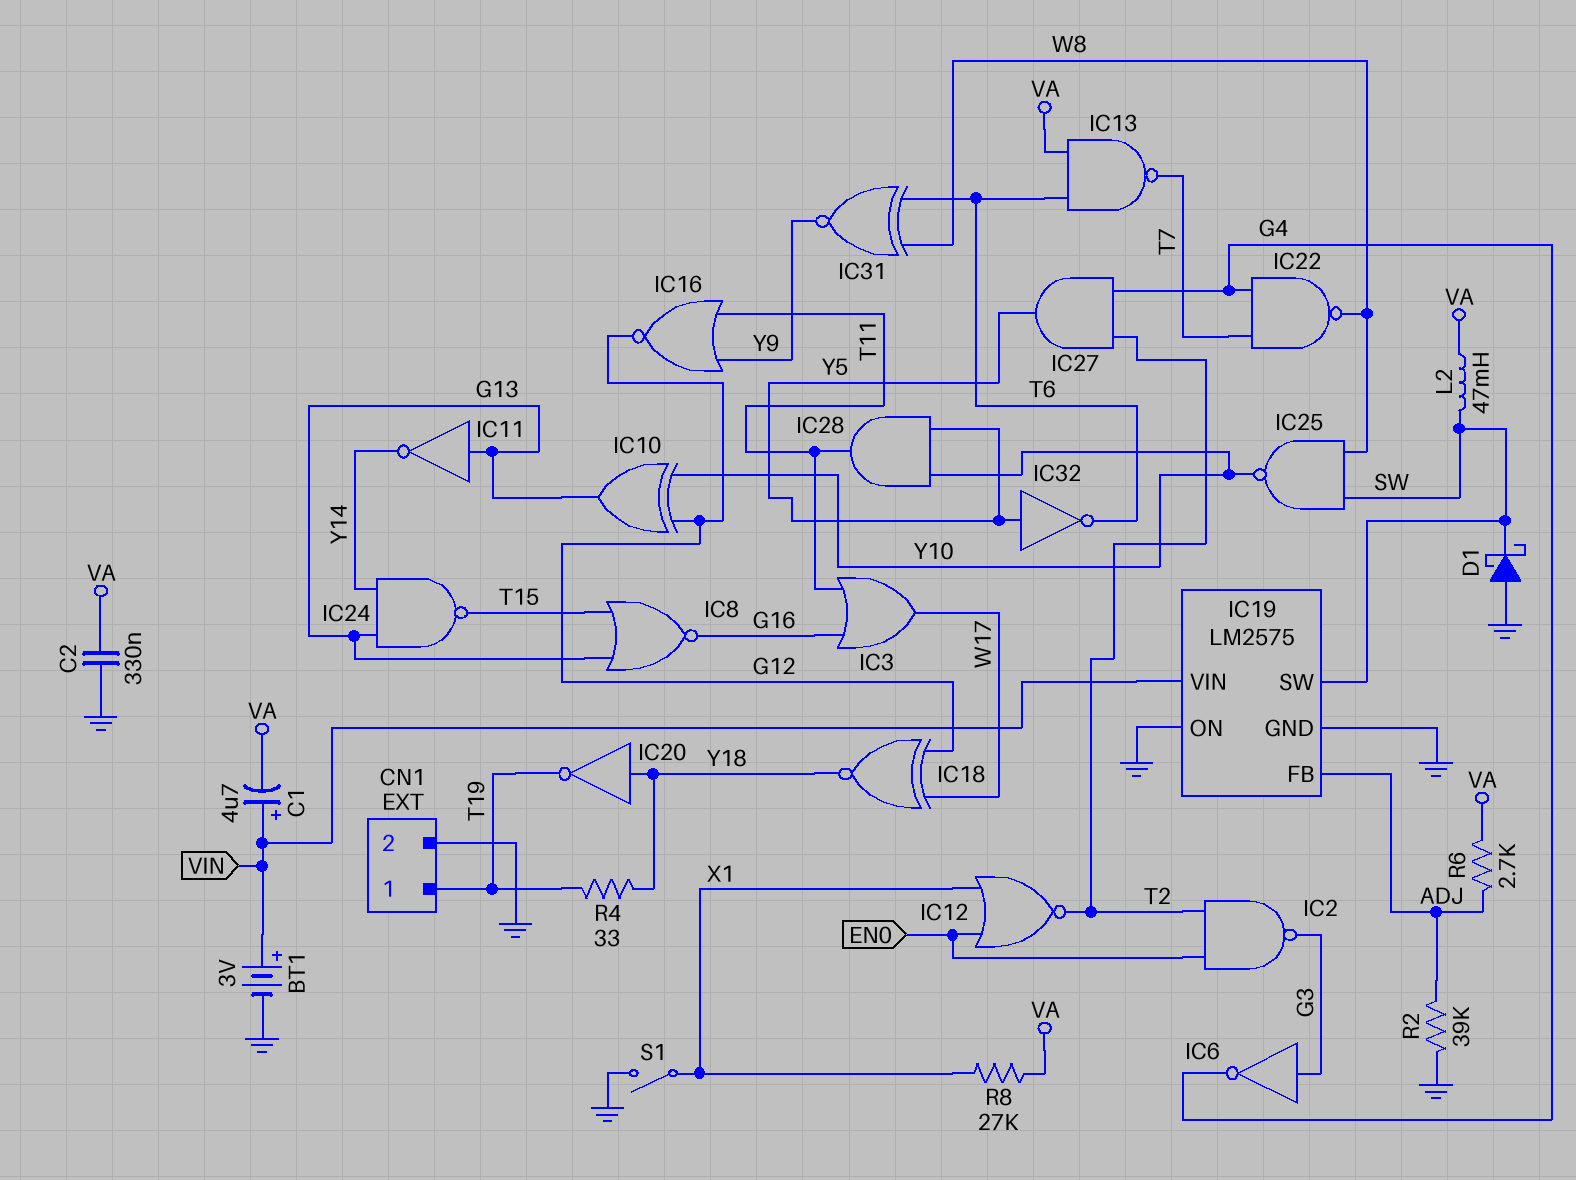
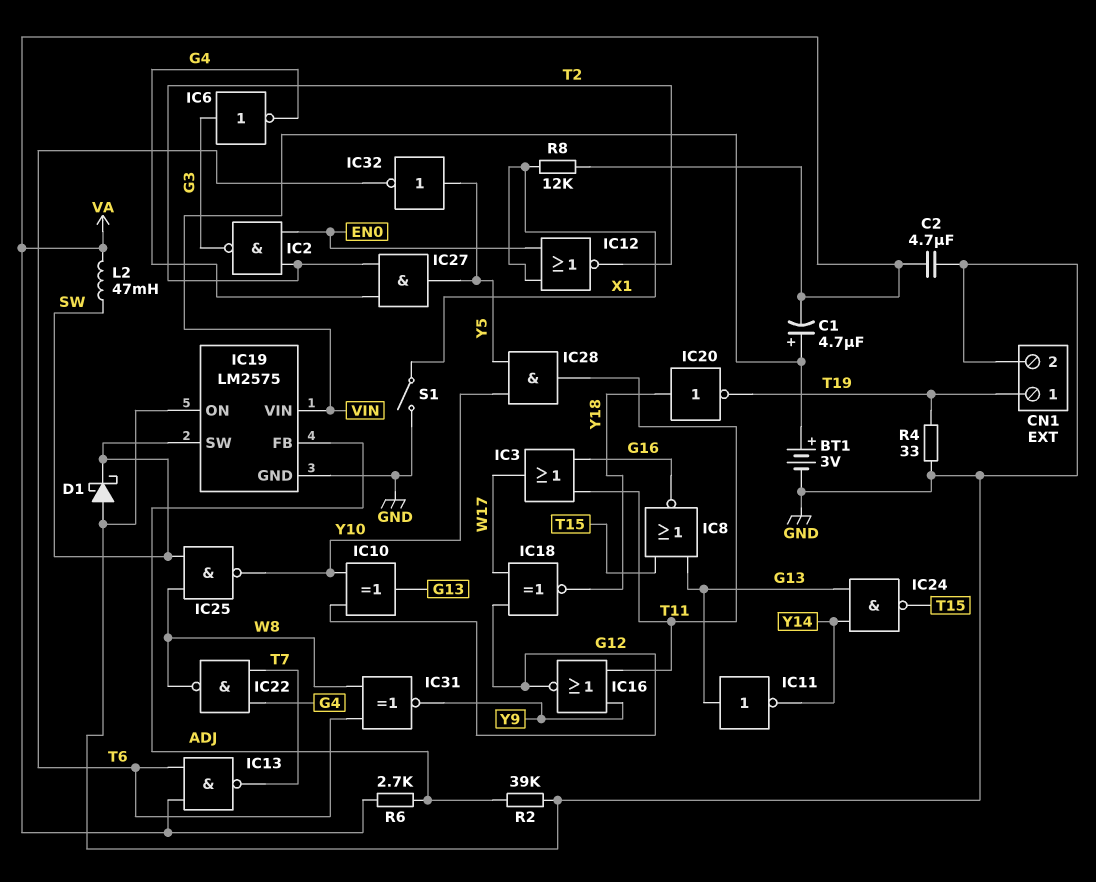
C2: 330nF (GND, VA) -> 4.7uF (GND, VA)
R4: 33 (T19, Y18) -> 33 (GND, T19)
R8: 27k (VA, X1) -> 12k (VA, X1)

